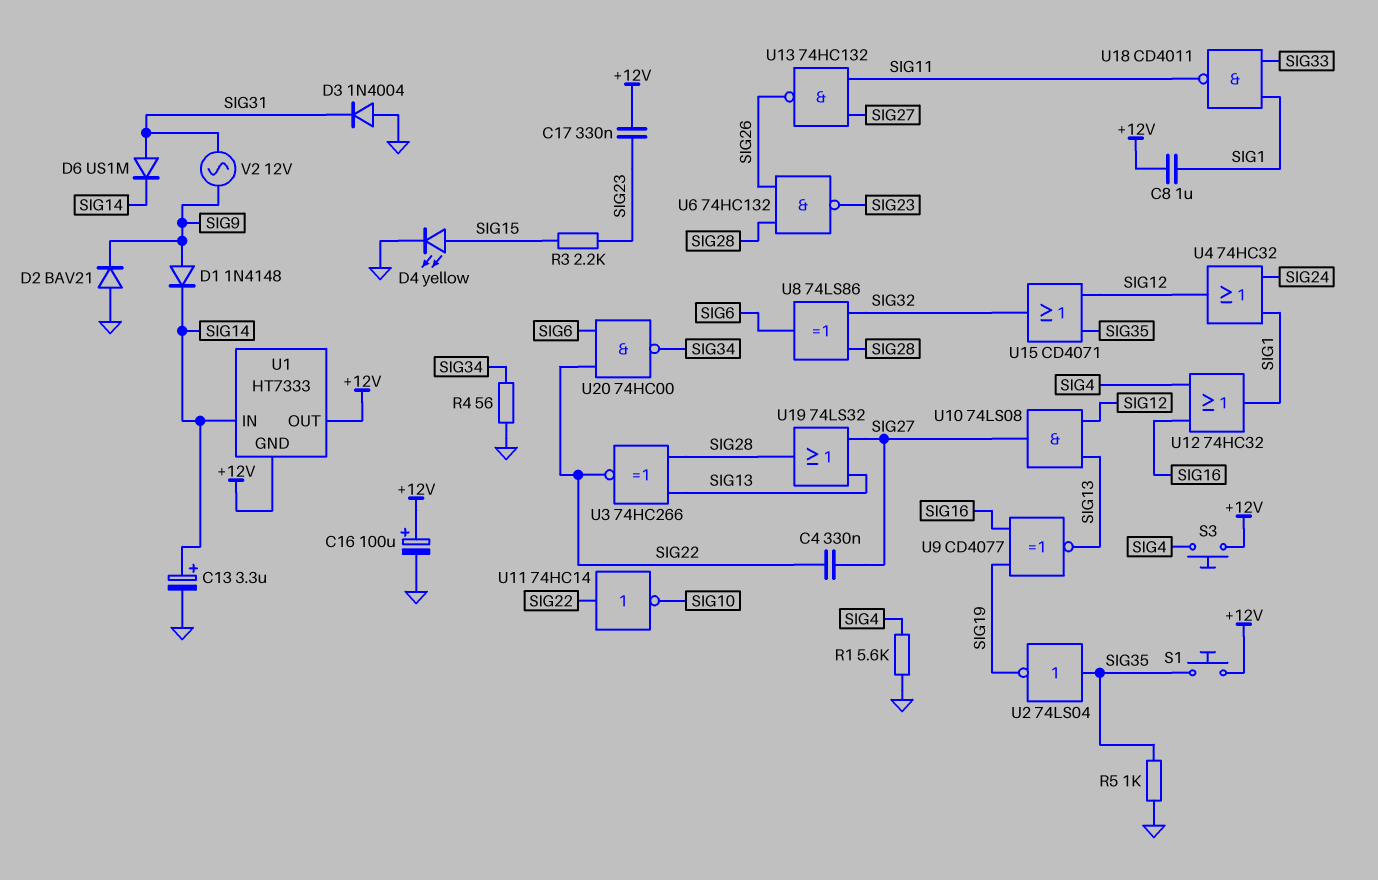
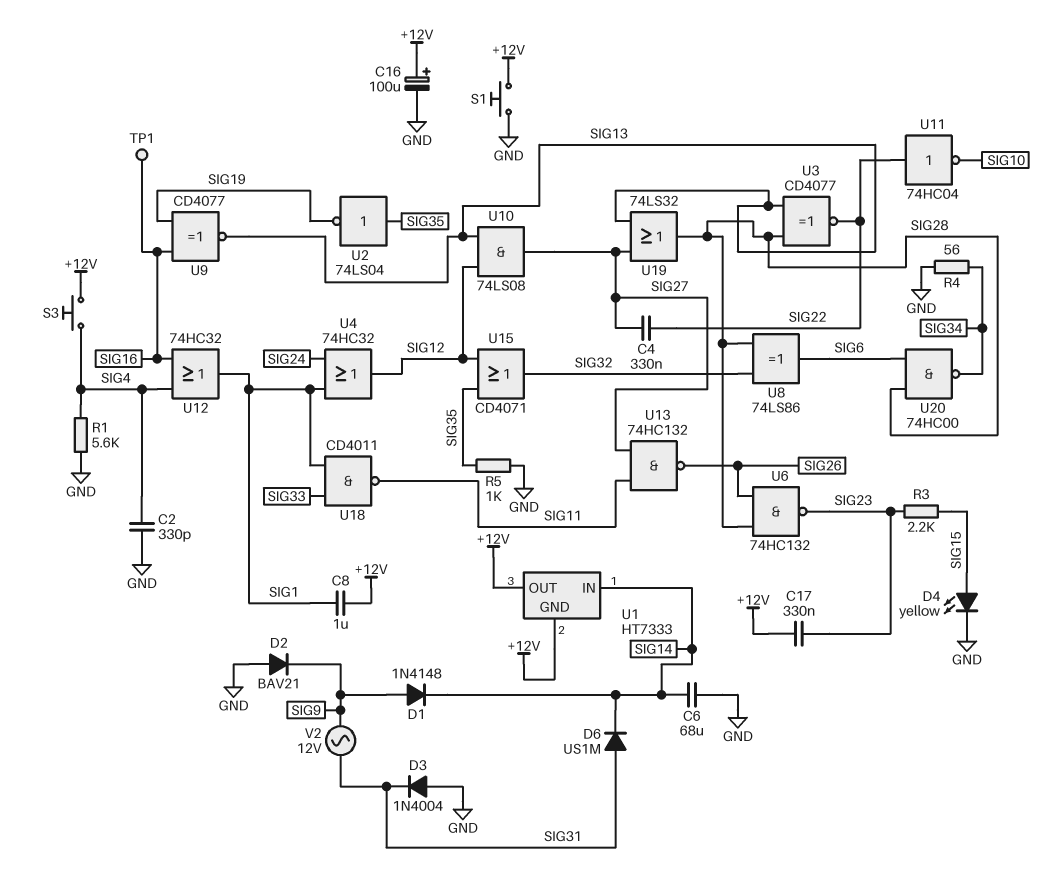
C2: none -> 330pF (GND, SIG4)
C6: none -> 68uF (GND, SIG14)
C13: 3.3uF (plus SIG14, minus GND) -> none
S1: button (+12V, SIG35) -> button (+12V, GND)
TP1: none -> test point (SIG16)
U3: XNOR 74HC266 (in SIG13, in SIG28, out SIG22) -> XNOR CD4077 (in SIG13, in SIG28, out SIG22)
U11: NOT 74HC14 (in SIG22, out SIG10) -> NOT 74HC04 (in SIG22, out SIG10)
U20: NAND 74HC00 (in SIG6, in SIG22, out SIG34) -> NAND 74HC00 (in SIG6, in SIG28, out SIG34)

